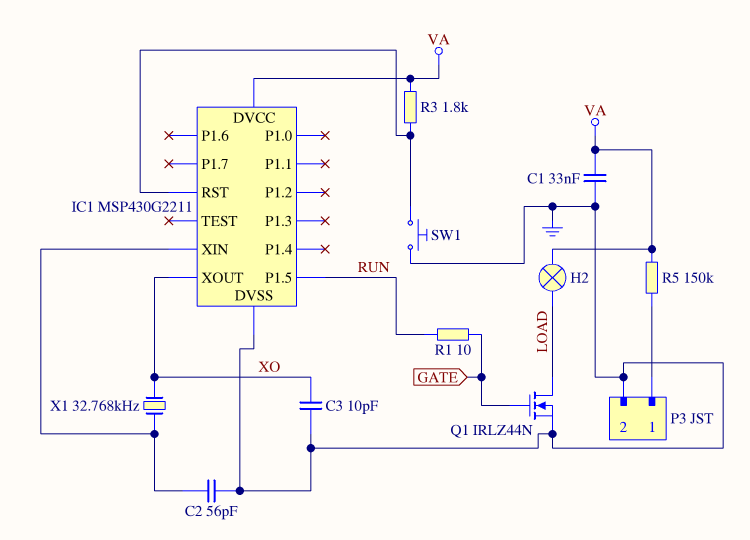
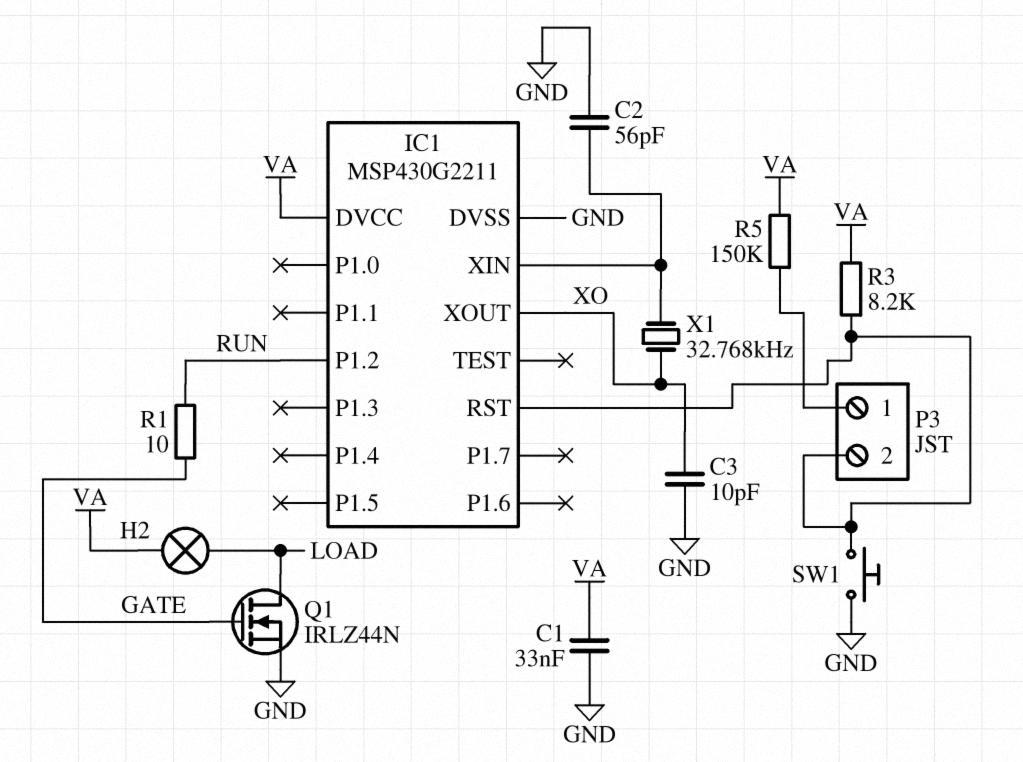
IC1 pin P1.2: none -> RUN
IC1 pin P1.5: RUN -> none
P3 pin 2: GND -> IC1/RST
R3: 1.8k (IC1/RST, VA) -> 8.2k (IC1/RST, VA)

